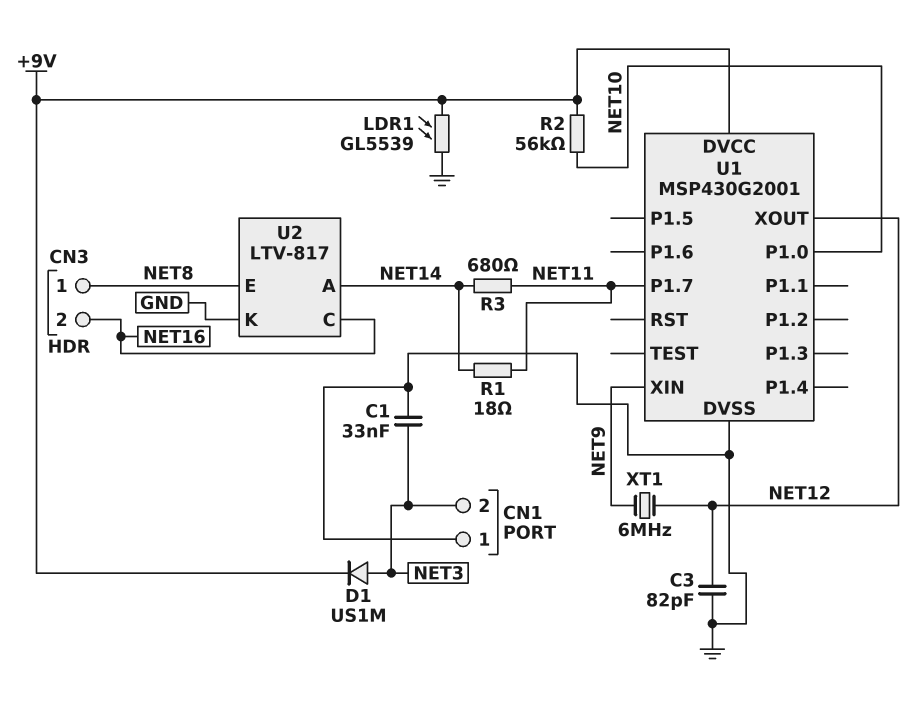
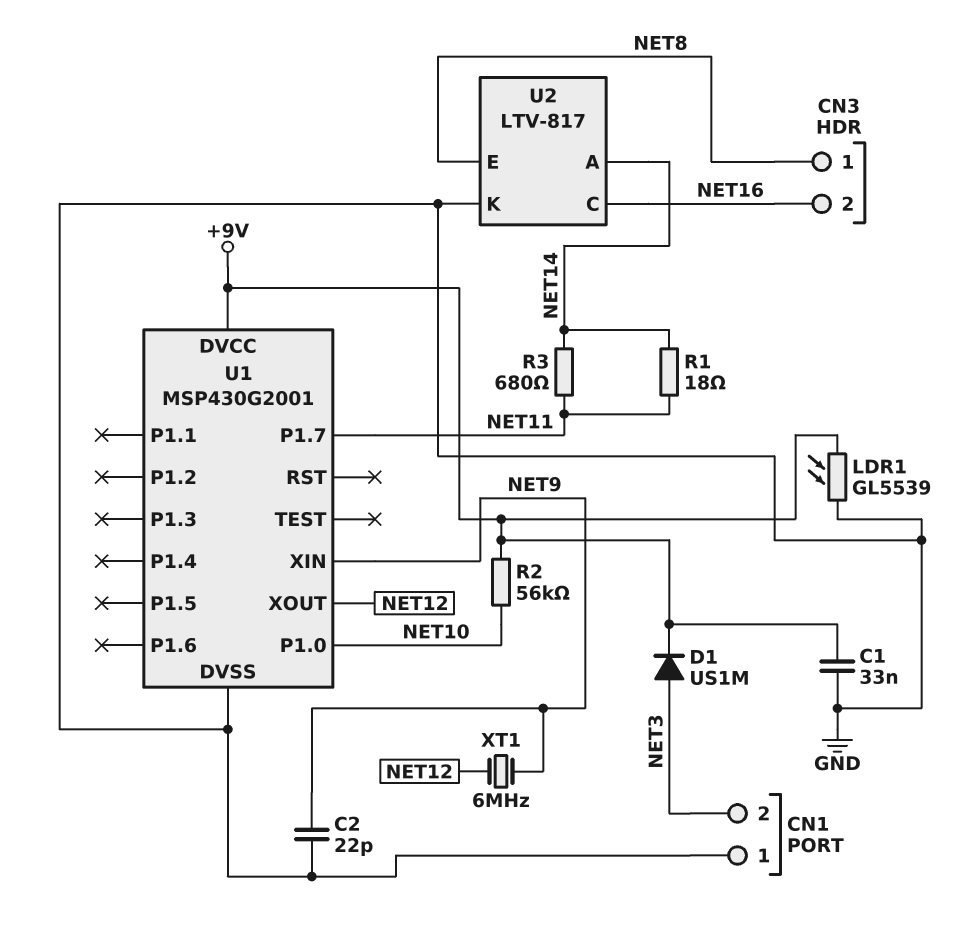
C1: 33nF (GND, NET3) -> 33nF (+9V, GND)
C2: none -> 22pF (GND, NET9)
C3: 82pF (GND, NET12) -> none

